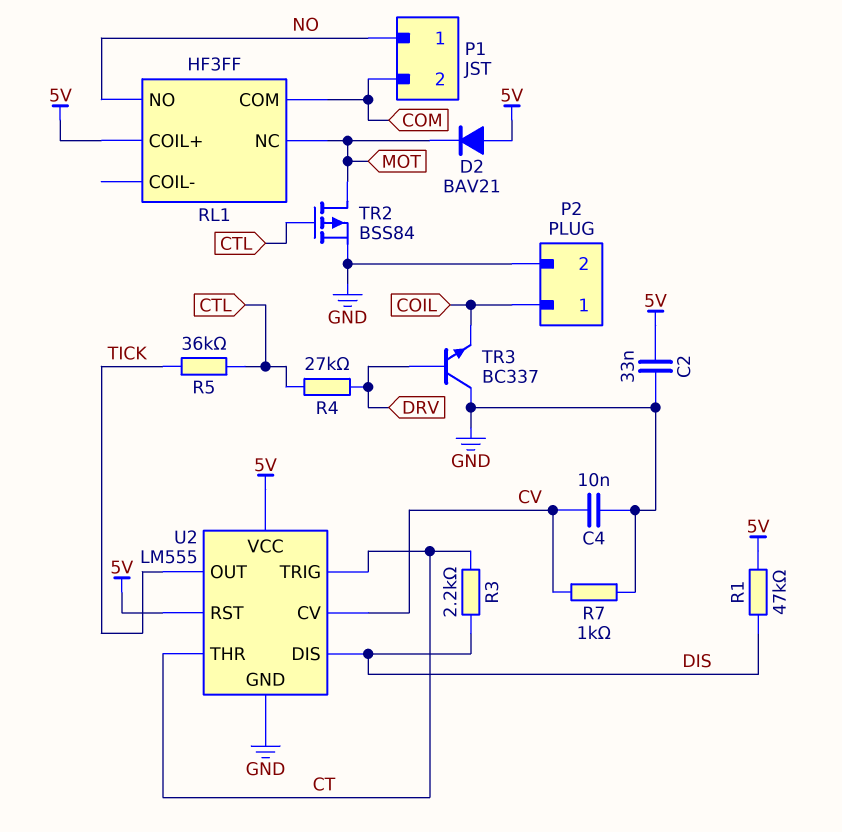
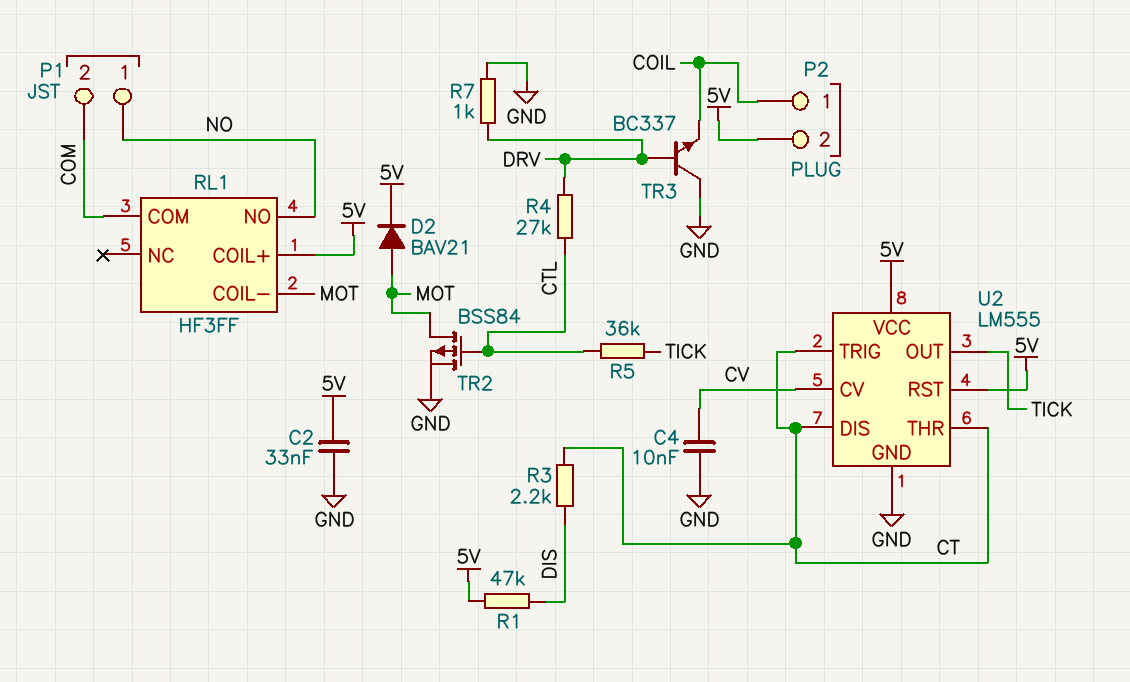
D2: diode BAV21 (A 5V, K MOT) -> diode BAV21 (A MOT, K 5V)
P2 pin 2: GND -> 5V
R7: 1k (CV, GND) -> 1k (DRV, GND)
RL1 pin COIL-: none -> MOT
RL1 pin NC: MOT -> none
U2 pin DIS: DIS -> CT

